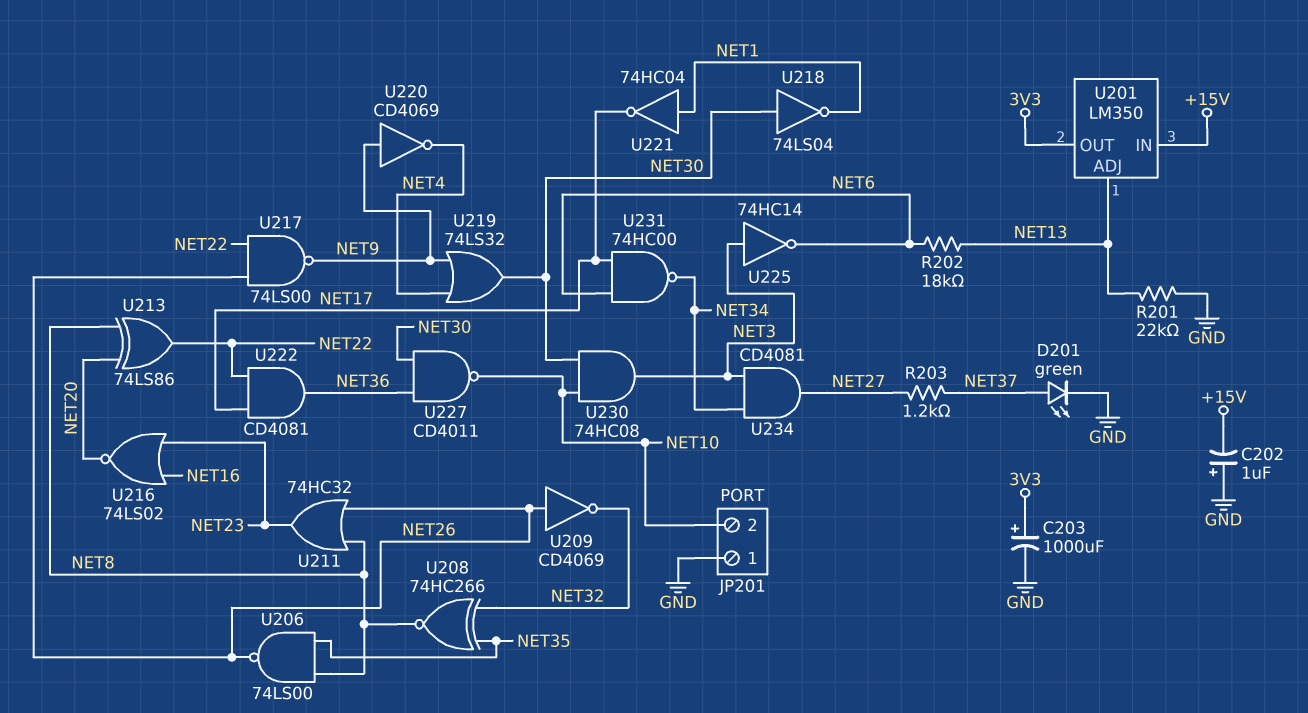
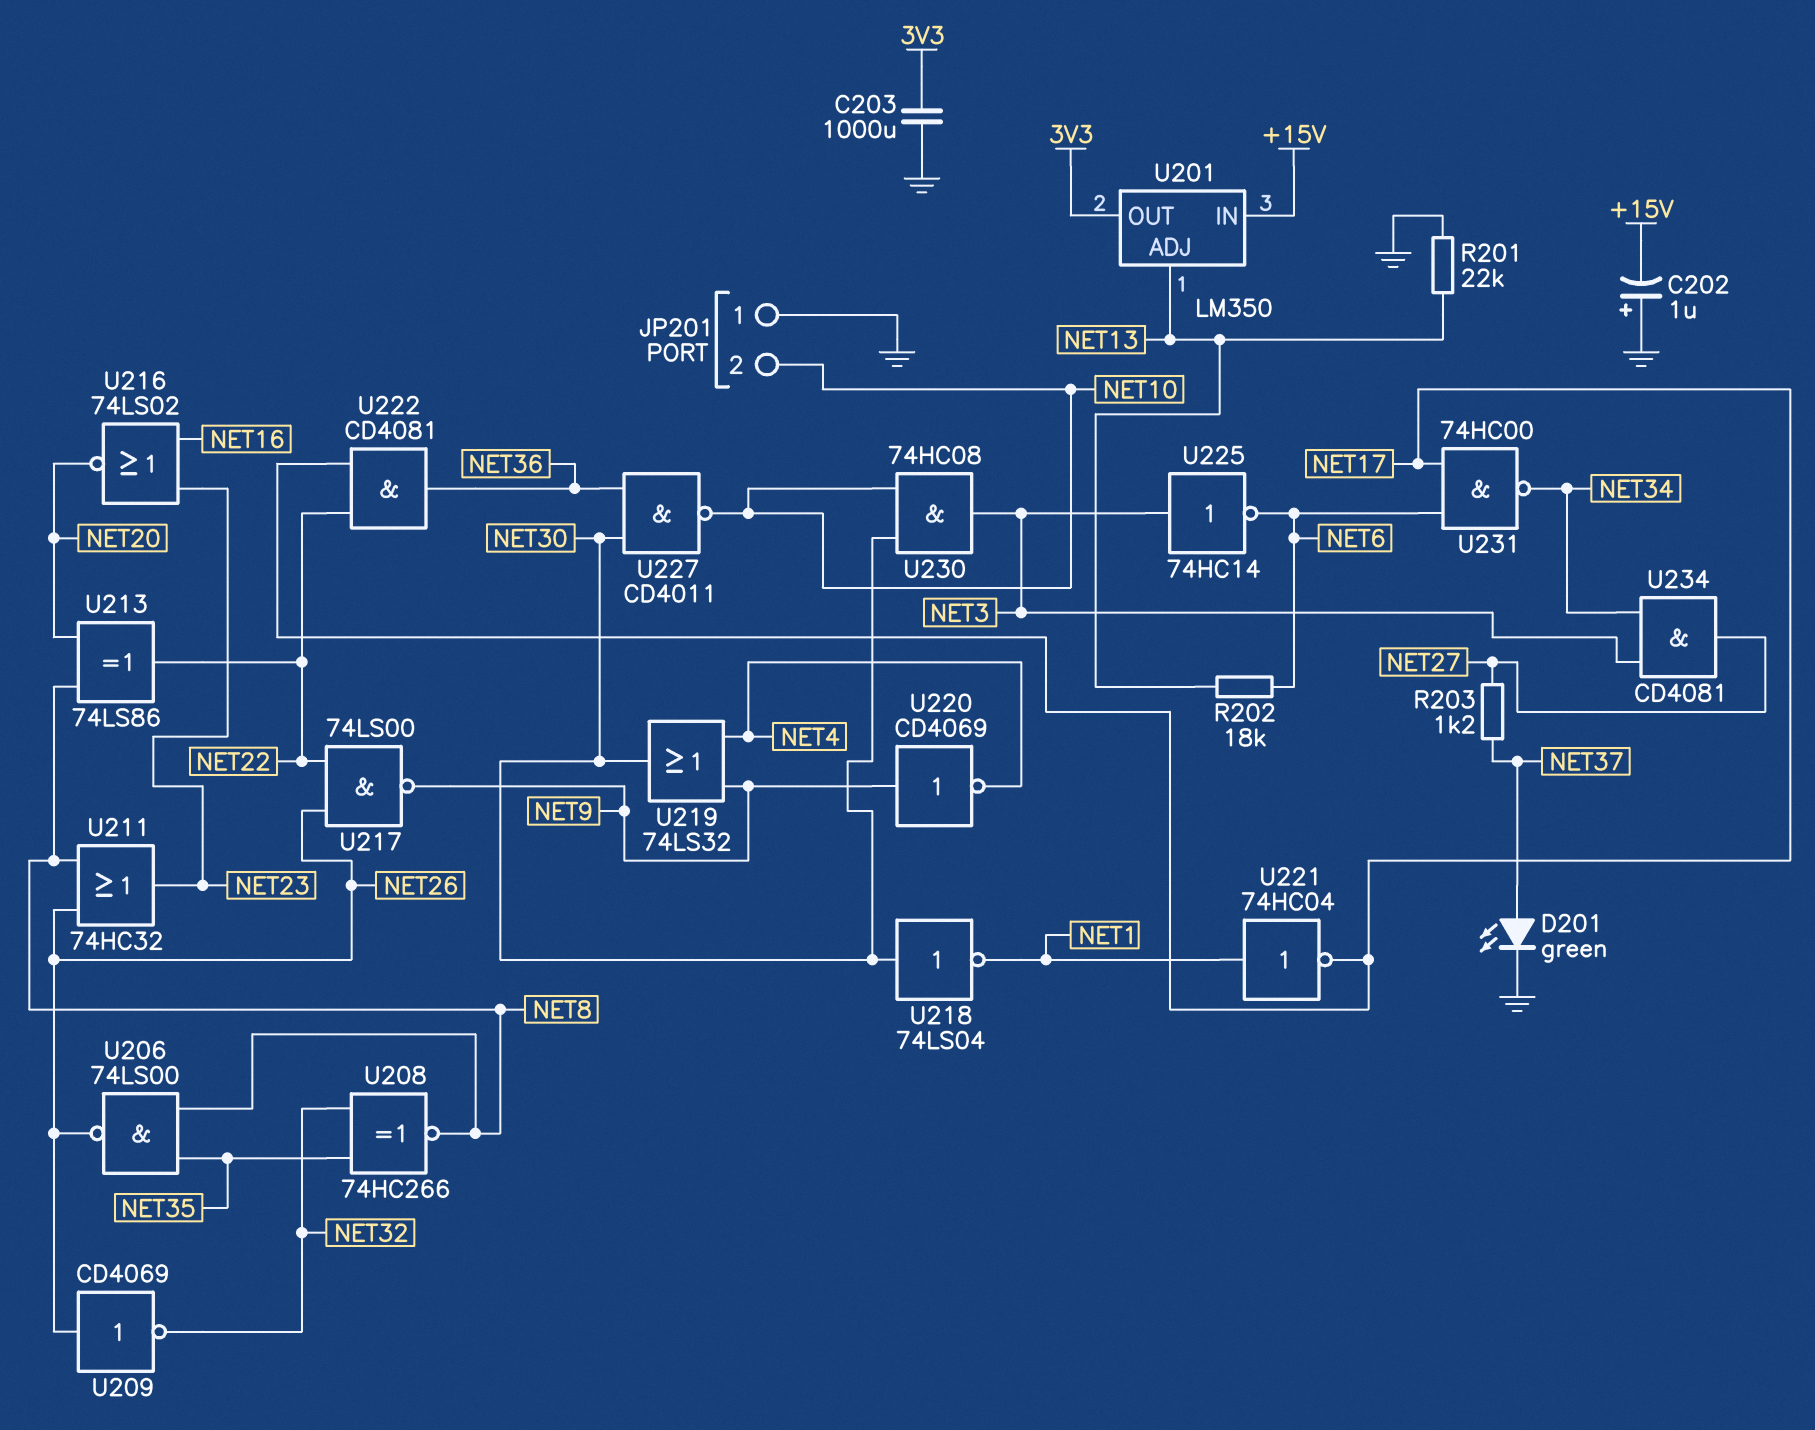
C203: 1000uF (plus 3V3, minus GND) -> 1000uF (3V3, GND)

